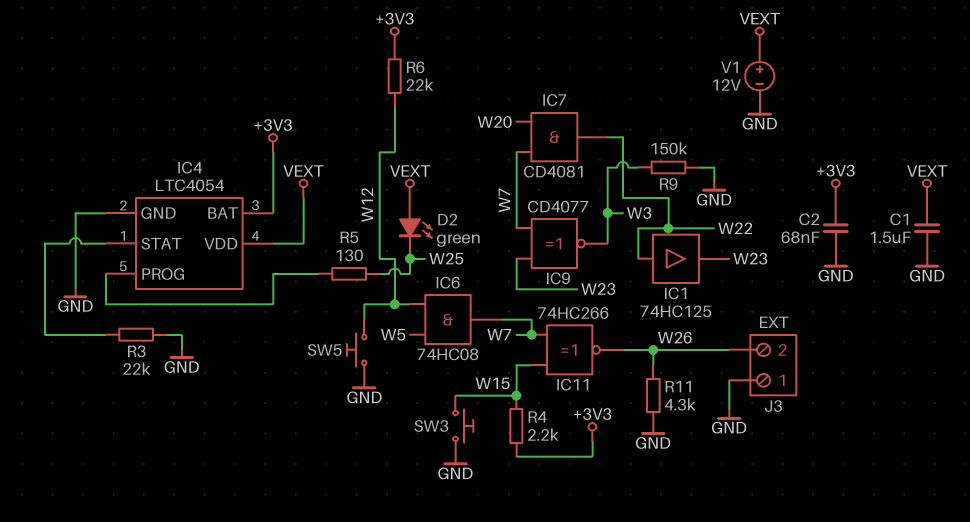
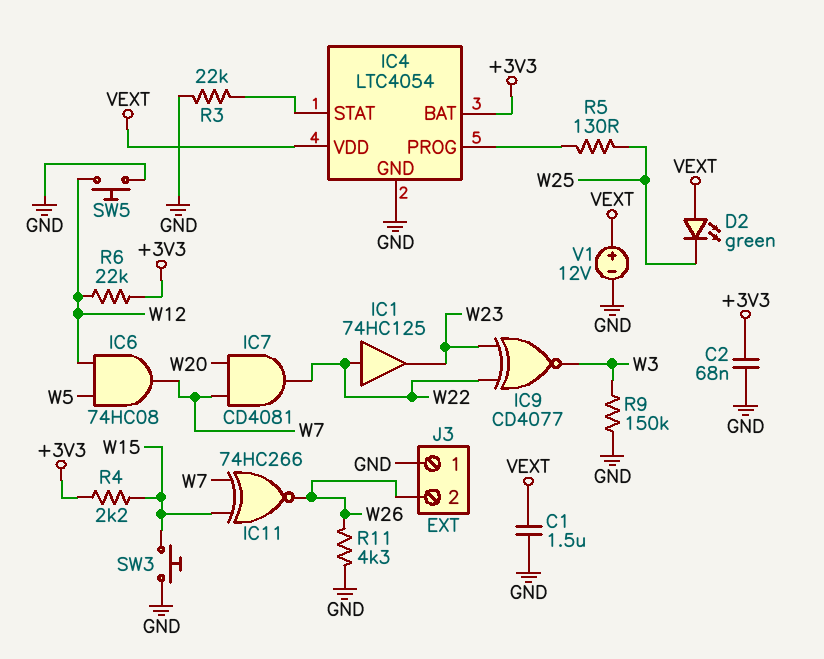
IC9: XNOR CD4077 (in W7, in W23, out W3) -> XNOR CD4077 (in W22, in W23, out W3)

